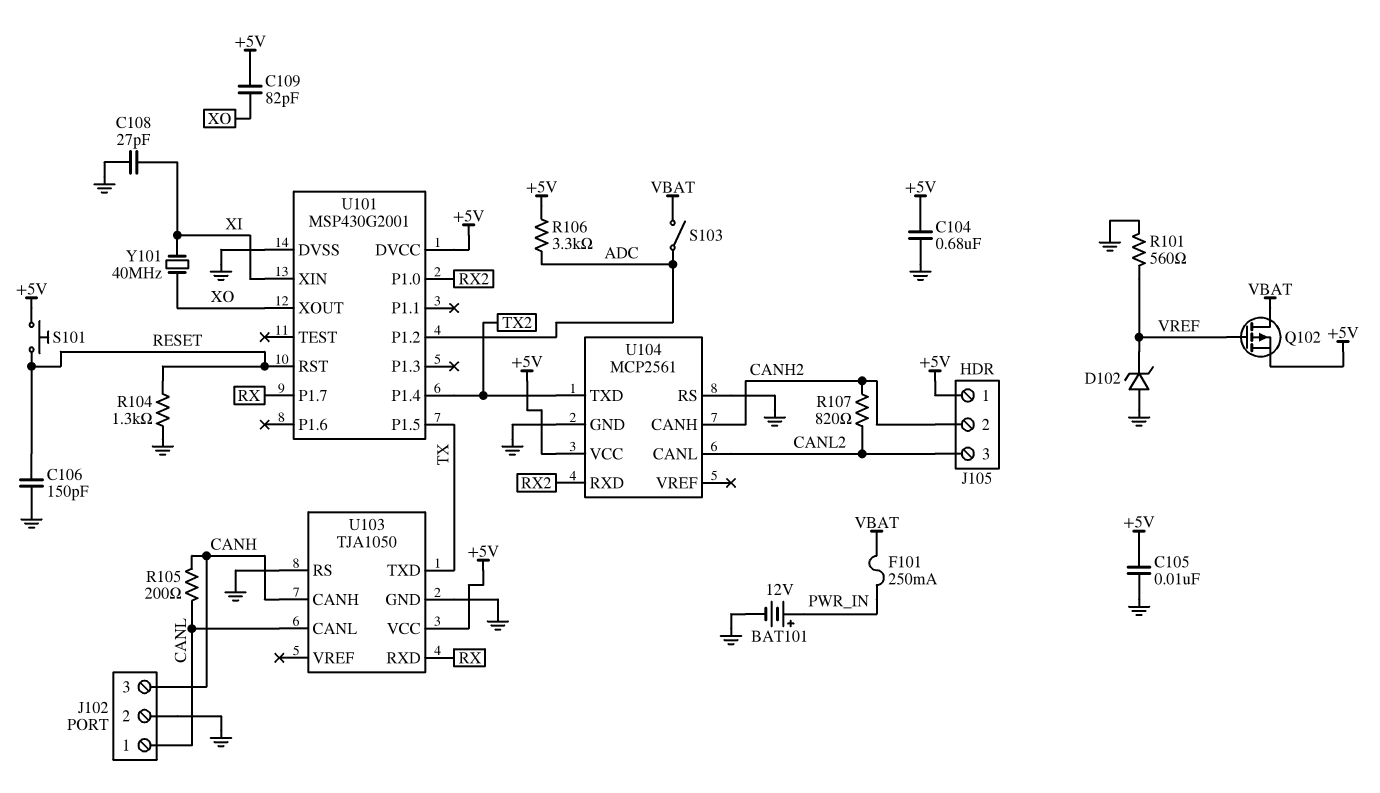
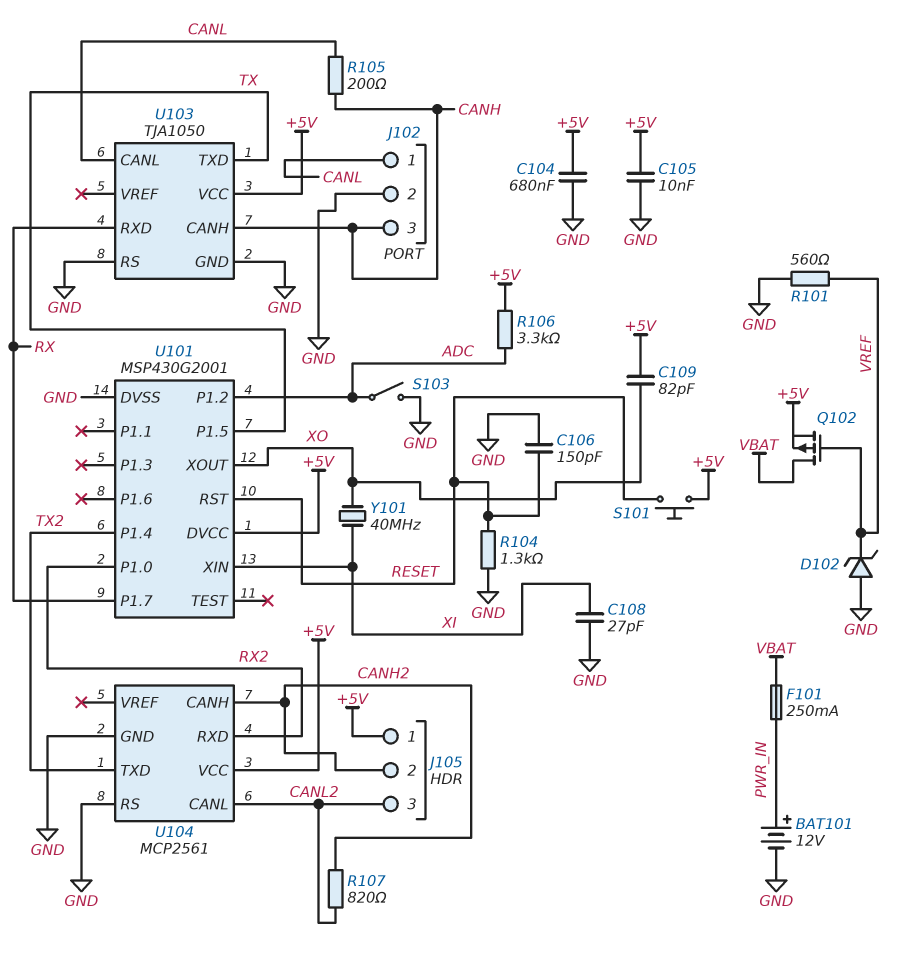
S103: switch (ADC, VBAT) -> switch (ADC, GND)

